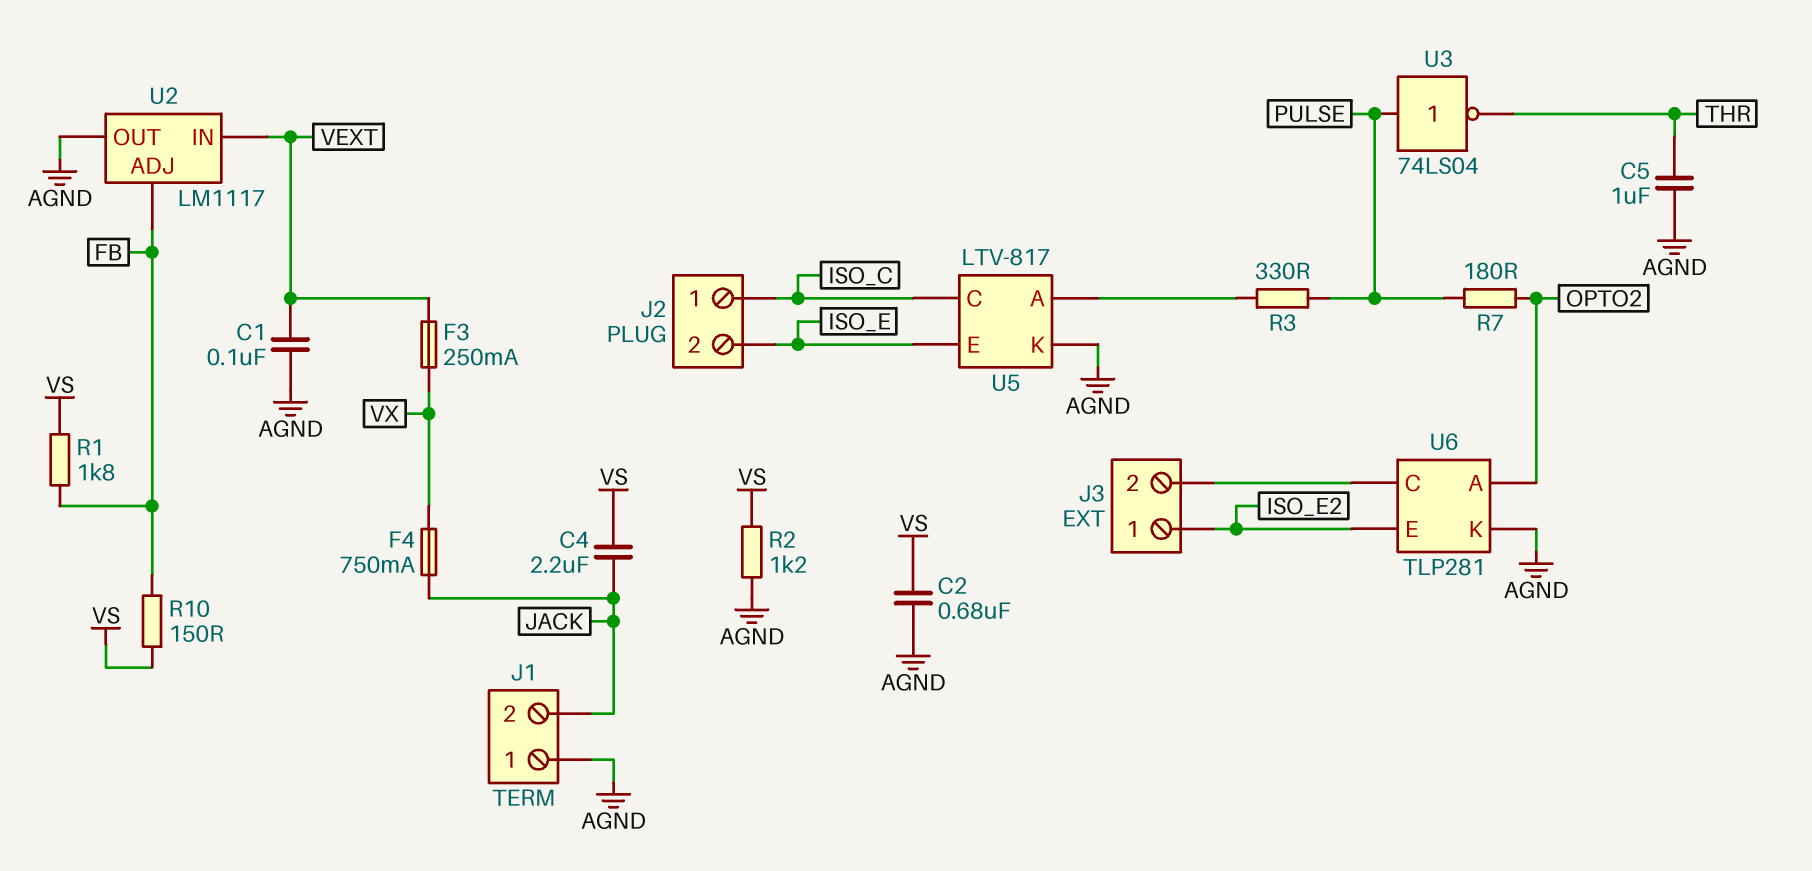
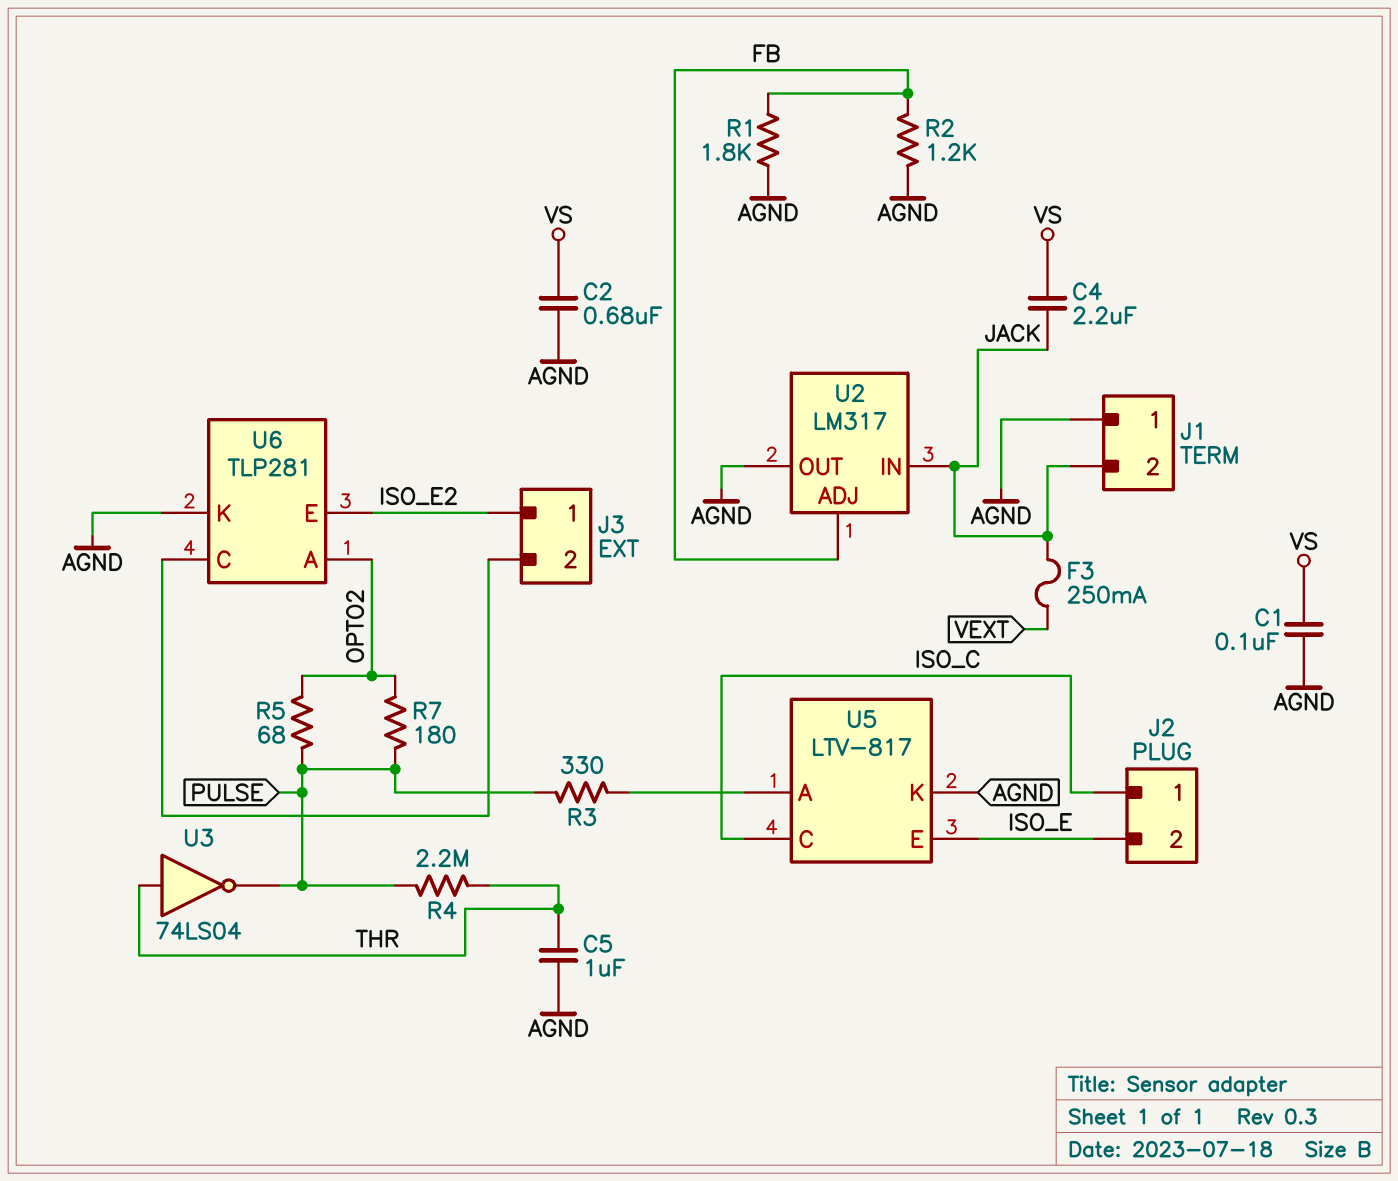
C1: 100nF (AGND, VEXT) -> 100nF (AGND, VS)
F3: 250mA (VEXT, VX) -> 250mA (JACK, VEXT)
F4: 750mA (JACK, VX) -> none
R1: 1.8k (FB, VS) -> 1.8k (AGND, FB)
R2: 1.2k (AGND, VS) -> 1.2k (AGND, FB)
R4: none -> 2.2M (PULSE, THR)
R5: none -> 68 (OPTO2, PULSE)
R10: 150 (FB, VS) -> none
U2: LM1117 -> LM317
U2 pin IN: VEXT -> JACK
U3: NOT 74LS04 (in PULSE, out THR) -> NOT 74LS04 (in THR, out PULSE)

